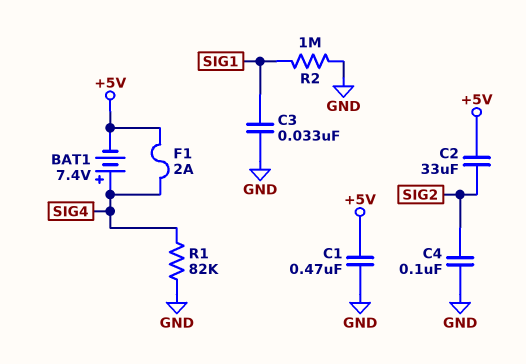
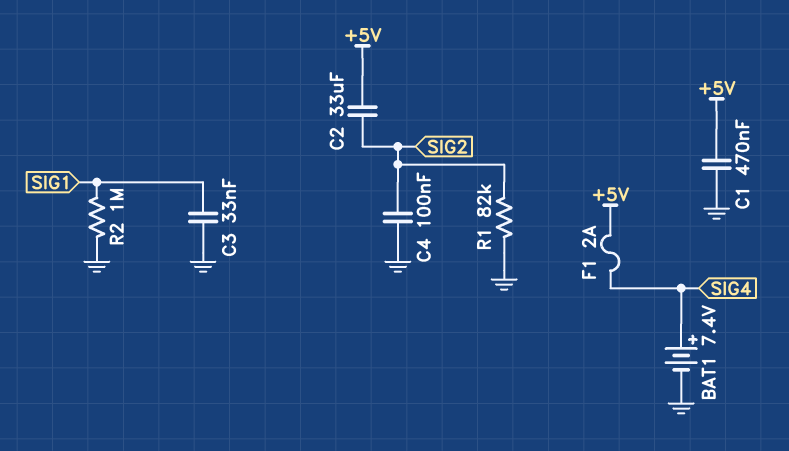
BAT1: 7.4V (plus SIG4, minus +5V) -> 7.4V (plus SIG4, minus GND)
R1: 82k (GND, SIG4) -> 82k (GND, SIG2)

